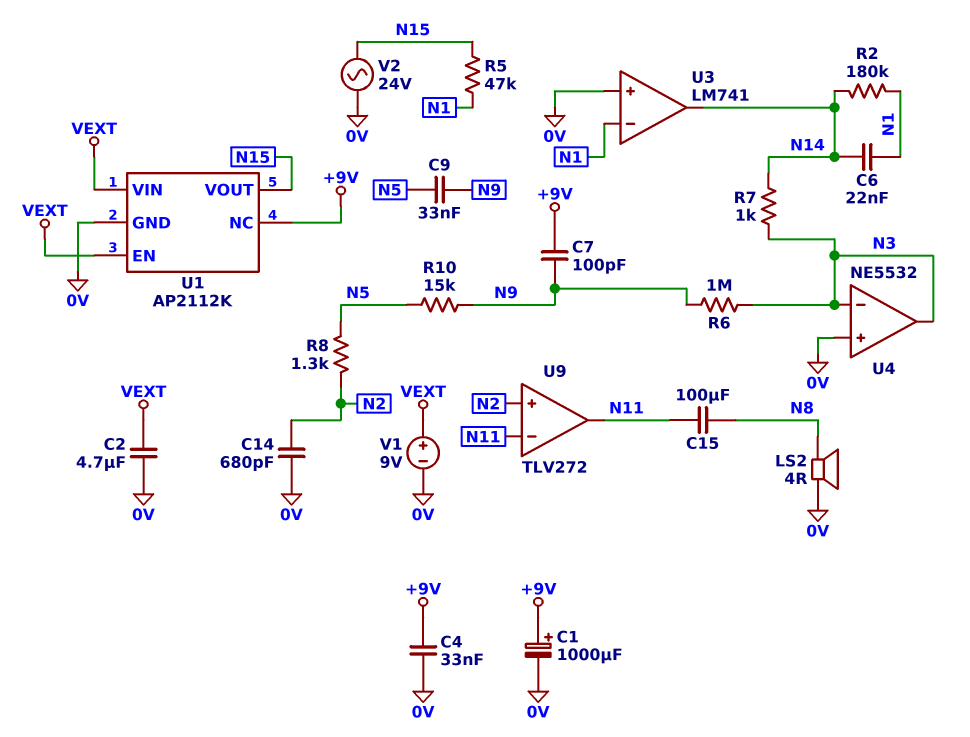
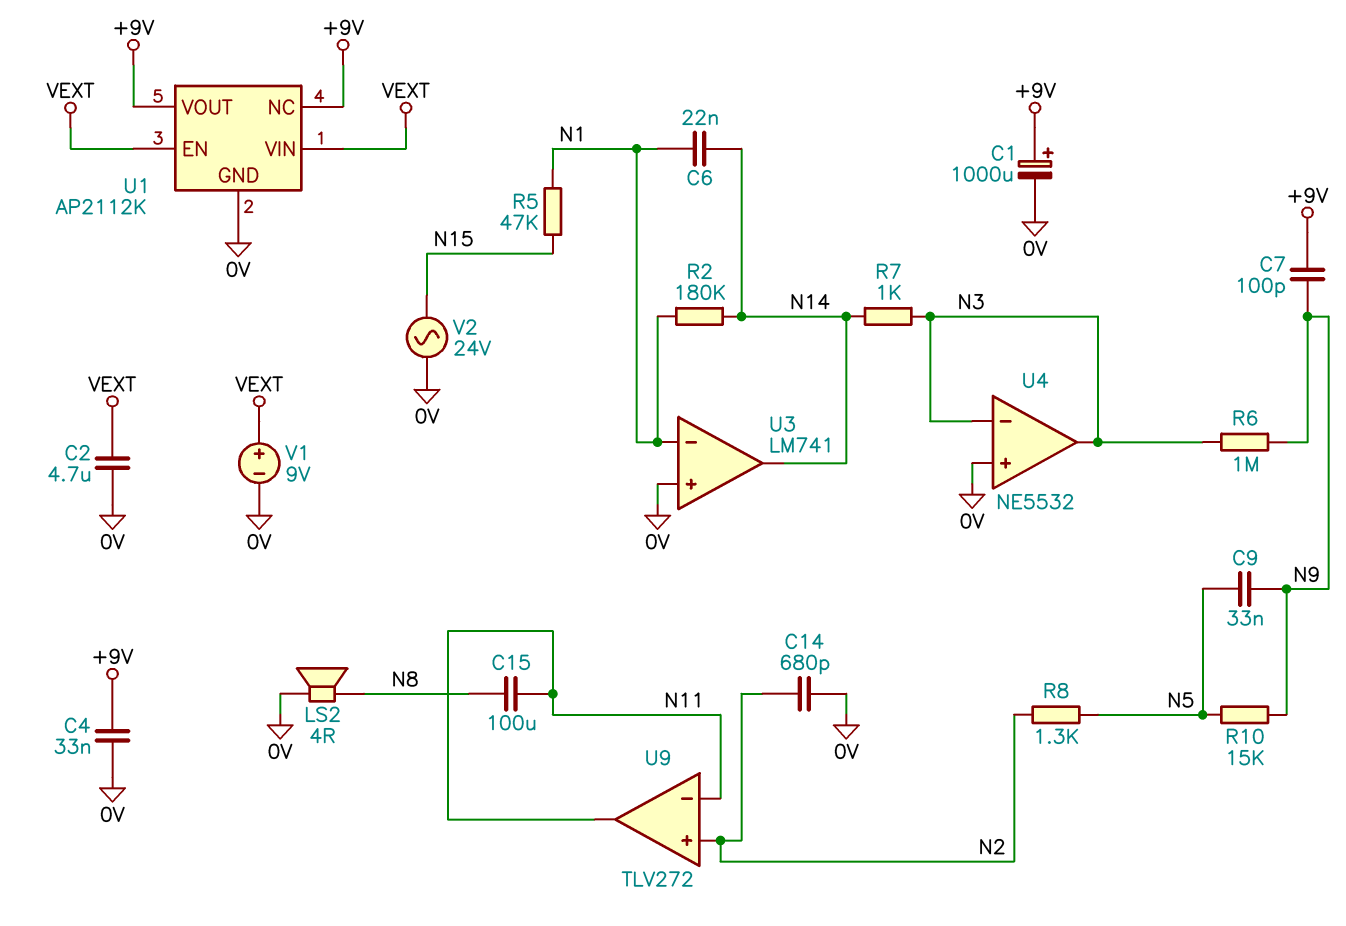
U1 pin VOUT: N15 -> +9V

